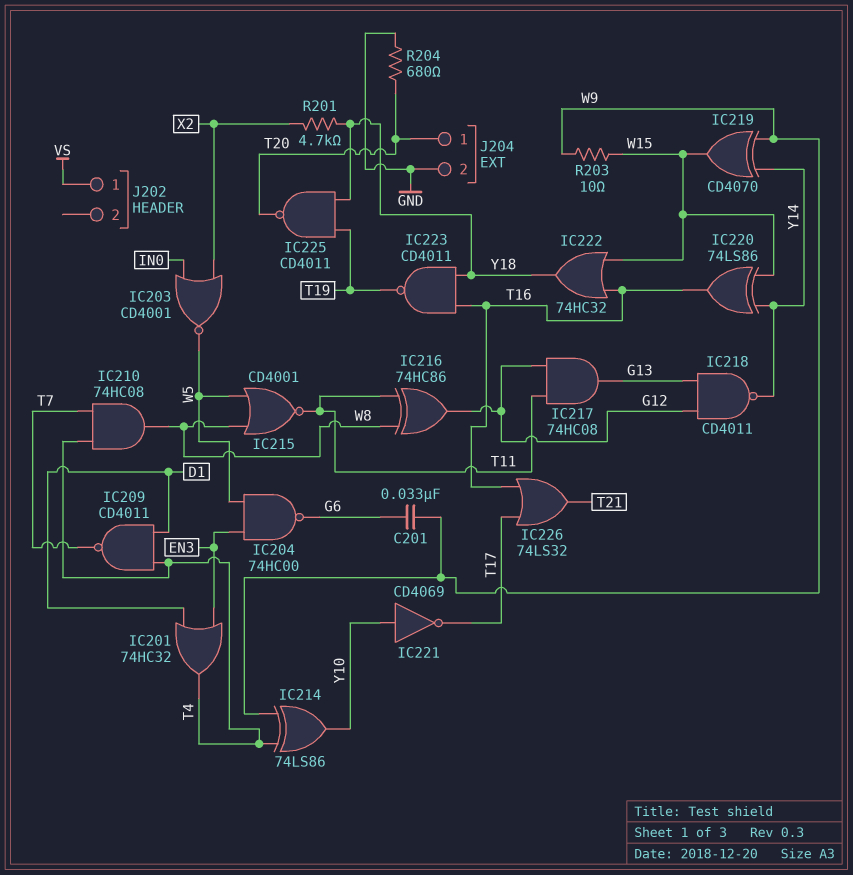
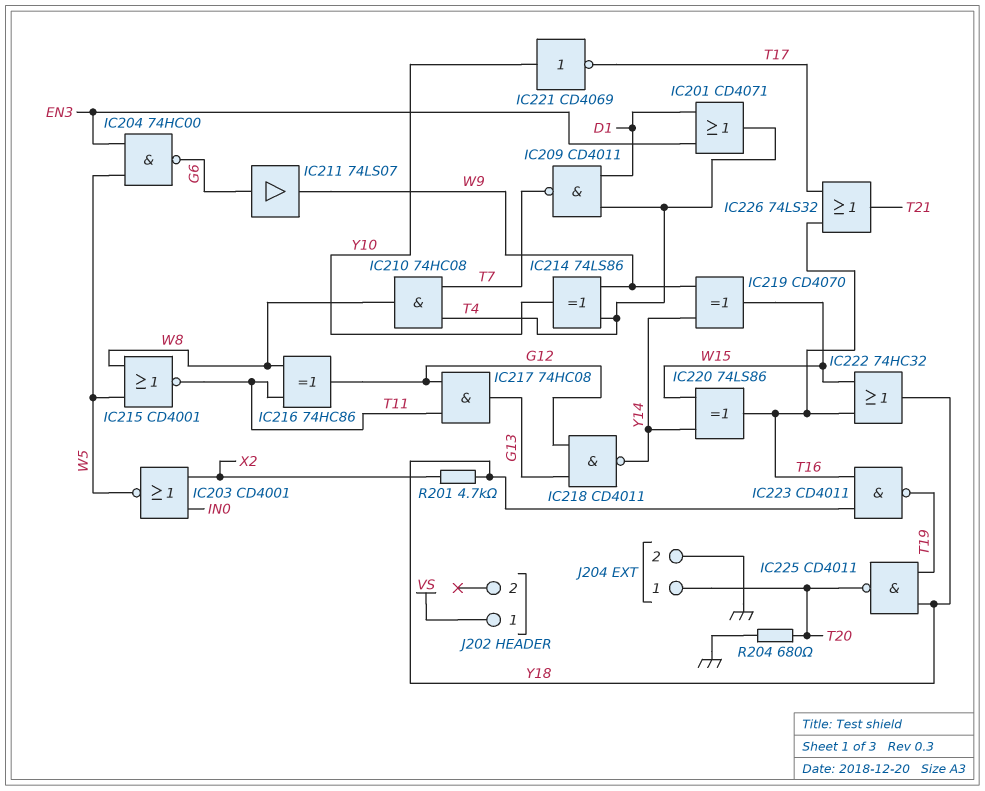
C201: 33nF (G6, W9) -> none
IC201: OR 74HC32 (in D1, in EN3, out T4) -> OR CD4071 (in D1, in EN3, out T4)
IC211: none -> buffer 74LS07 (in G6, out W9)
R203: 10 (W9, W15) -> none

